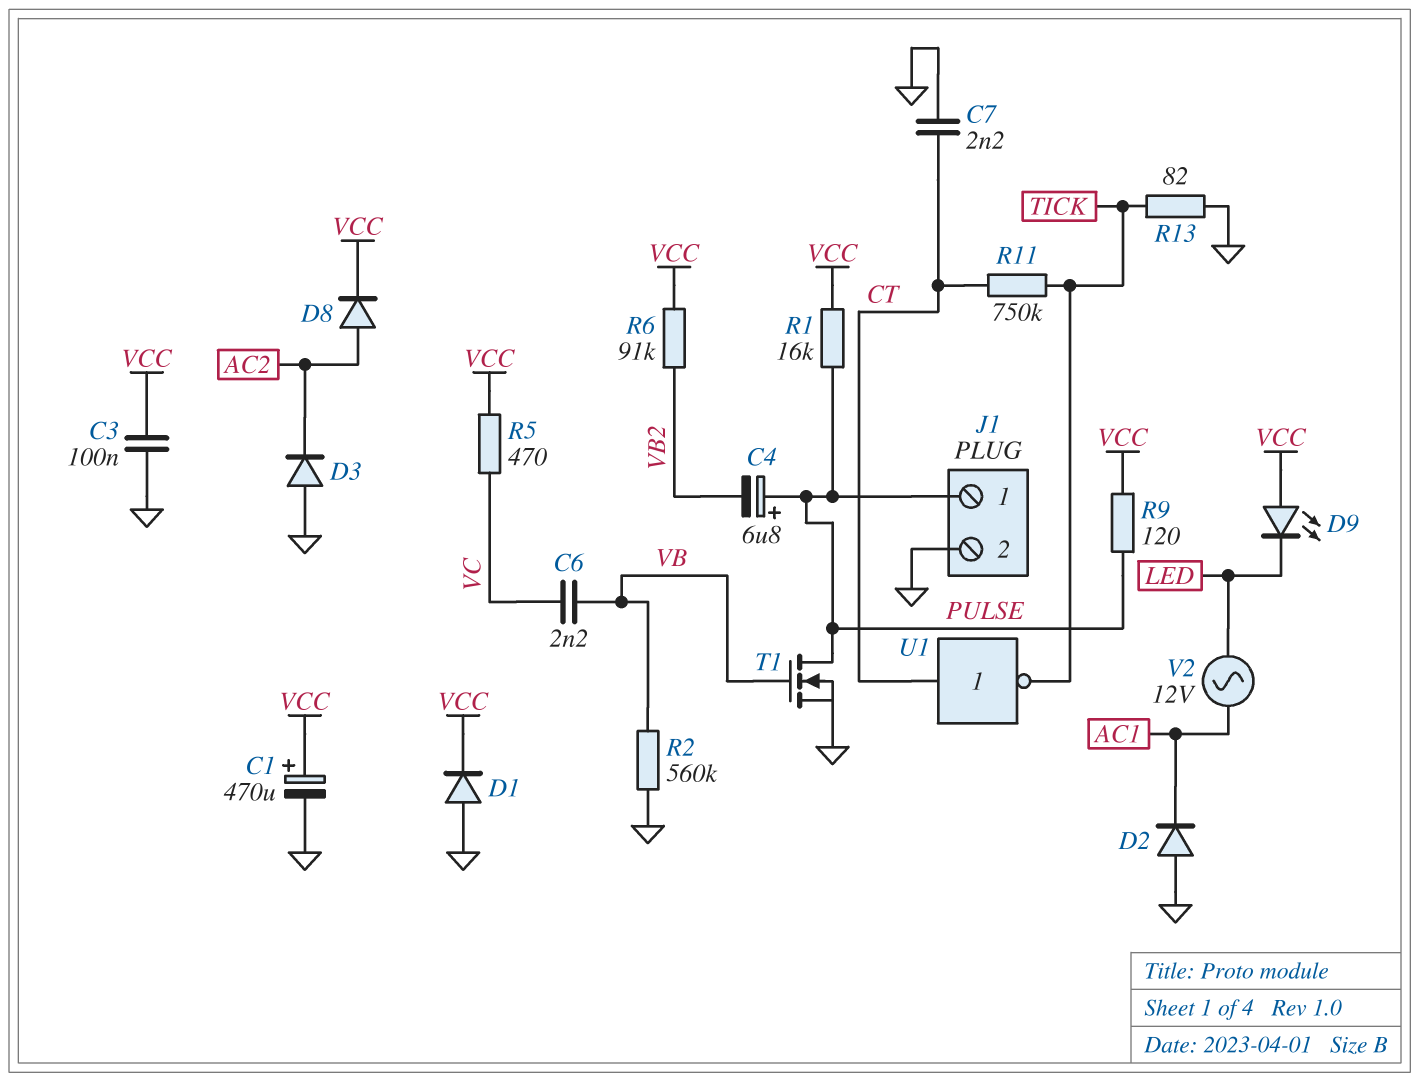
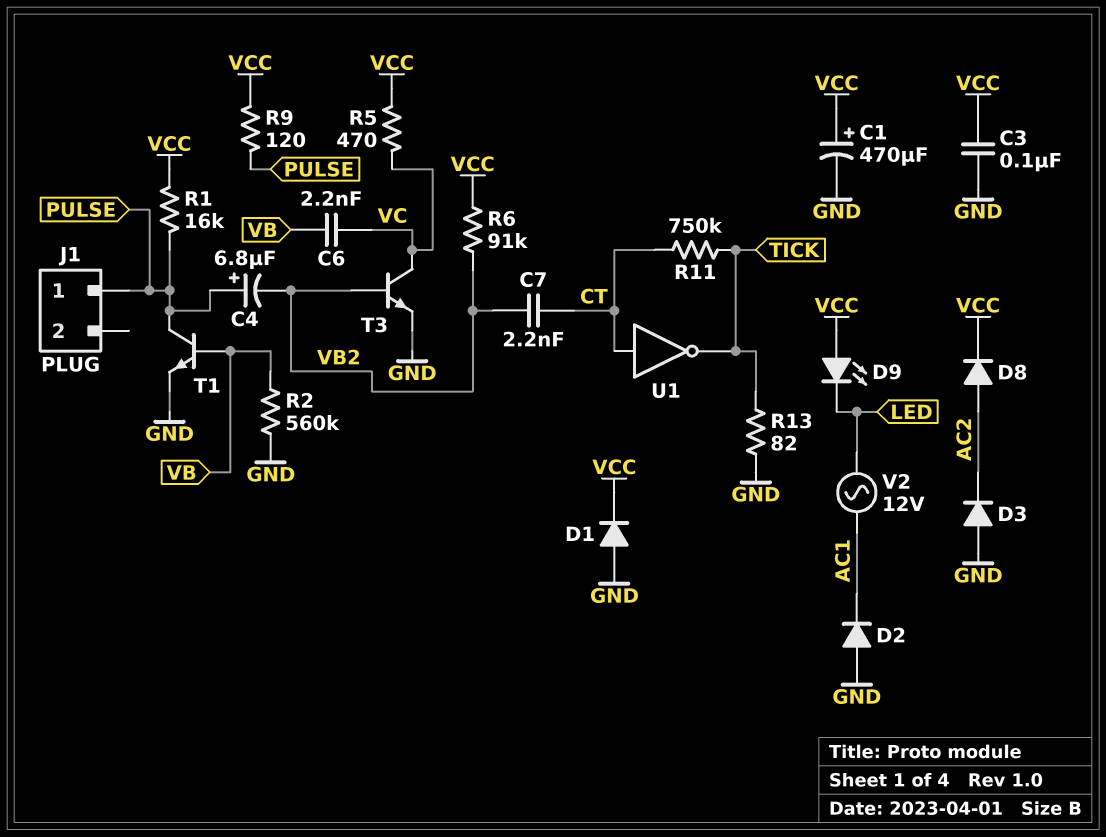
C7: 2.2nF (CT, GND) -> 2.2nF (CT, VB2)
J1 pin 2: GND -> none
T1: NMOS (G VB, D PULSE, S GND) -> NPN (B VB, C PULSE, E GND)
T3: none -> NPN (B VB2, C VC, E GND)

